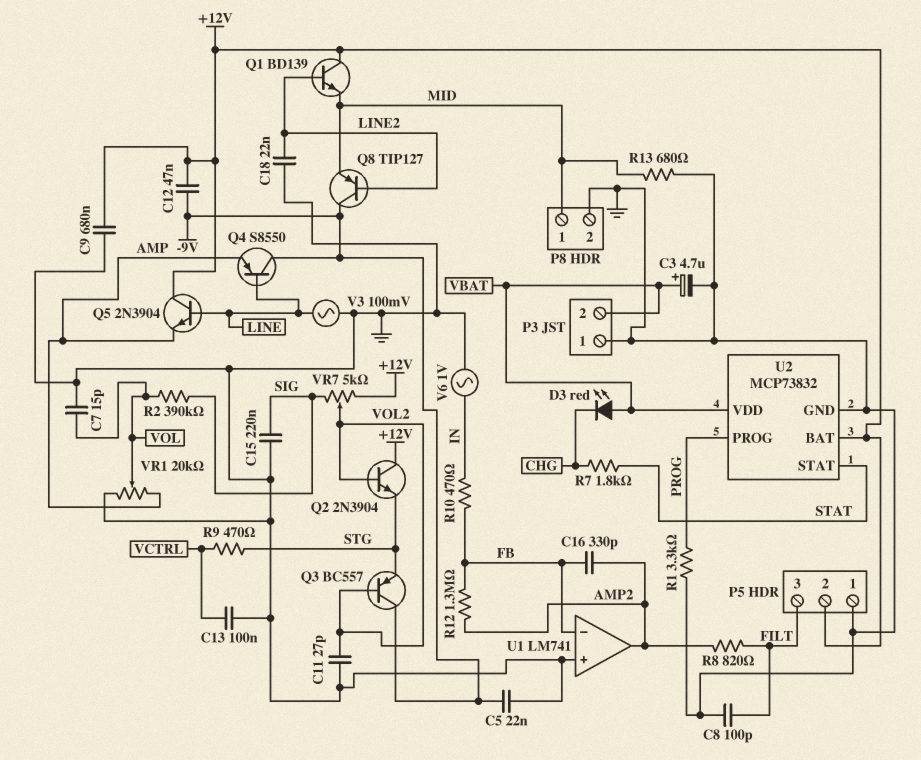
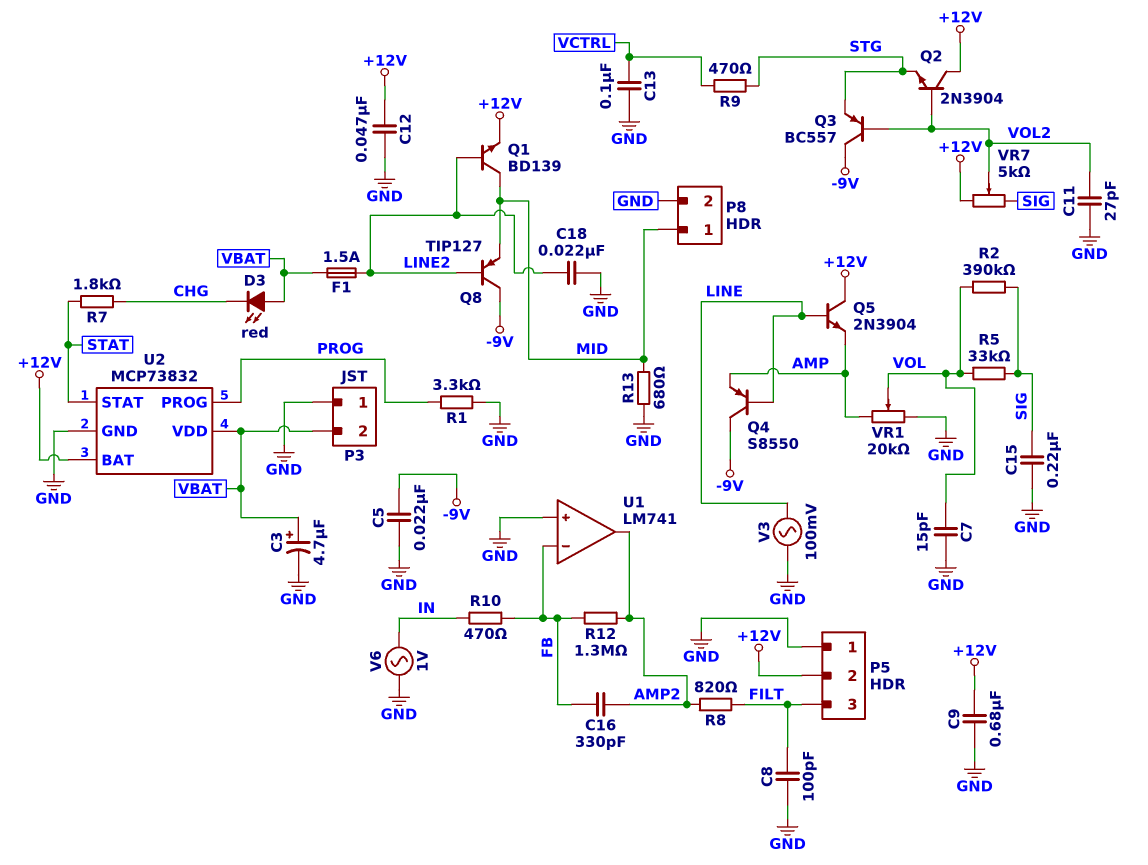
C12: 47nF (+12V, -9V) -> 47nF (+12V, GND)
F1: none -> 1.5A (LINE2, VBAT)
Q1: NPN BD139 (B LINE2, C +12V, E MID) -> NPN BD139 (B LINE2, C MID, E +12V)
R5: none -> 33k (SIG, VOL)

